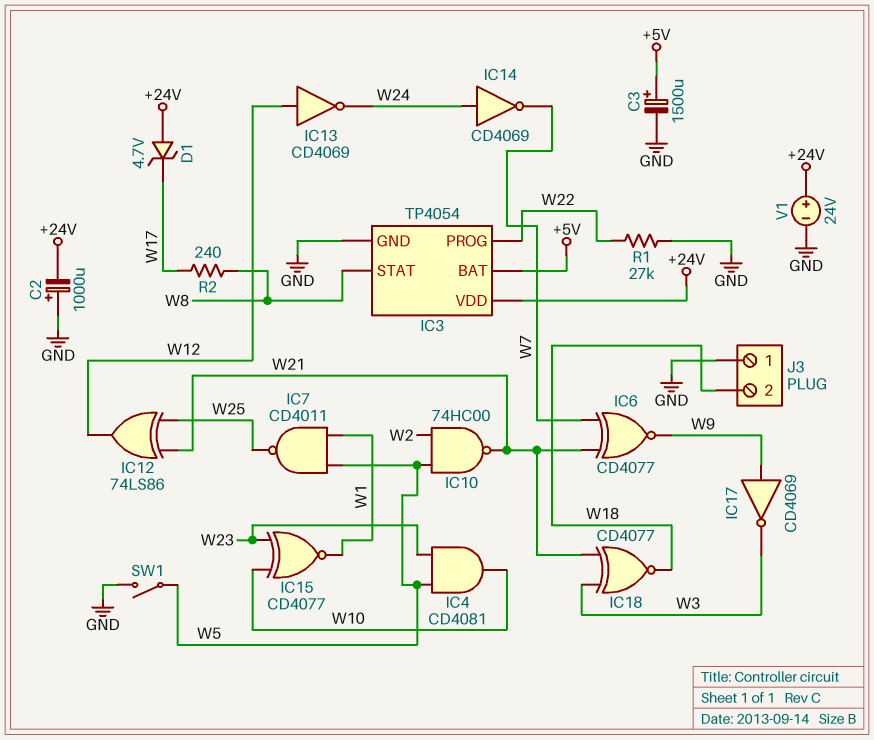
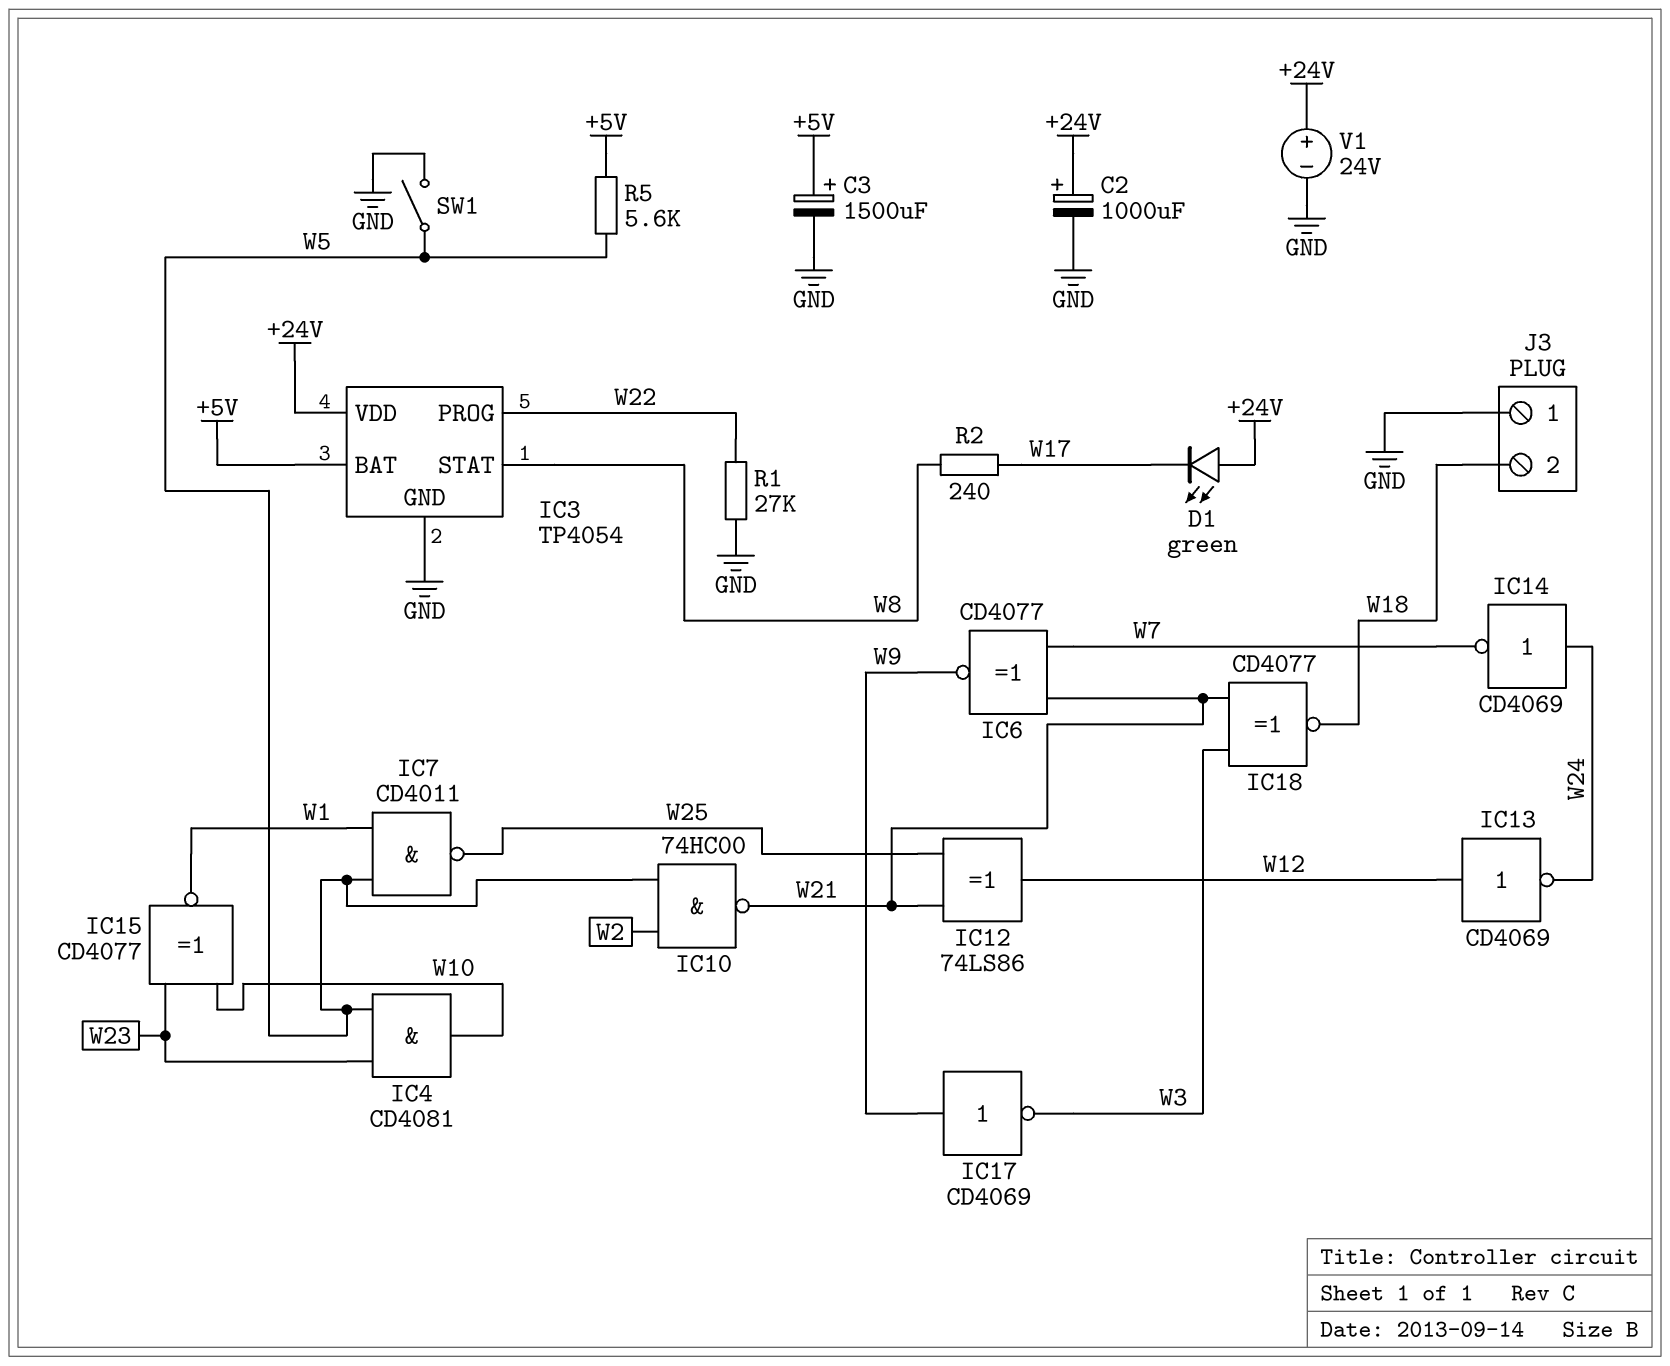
C2: 1000uF (plus GND, minus +24V) -> 1000uF (plus +24V, minus GND)
D1: zener 4.7V (A +24V, K W17) -> LED green (A +24V, K W17)
R5: none -> 5.6k (+5V, W5)

